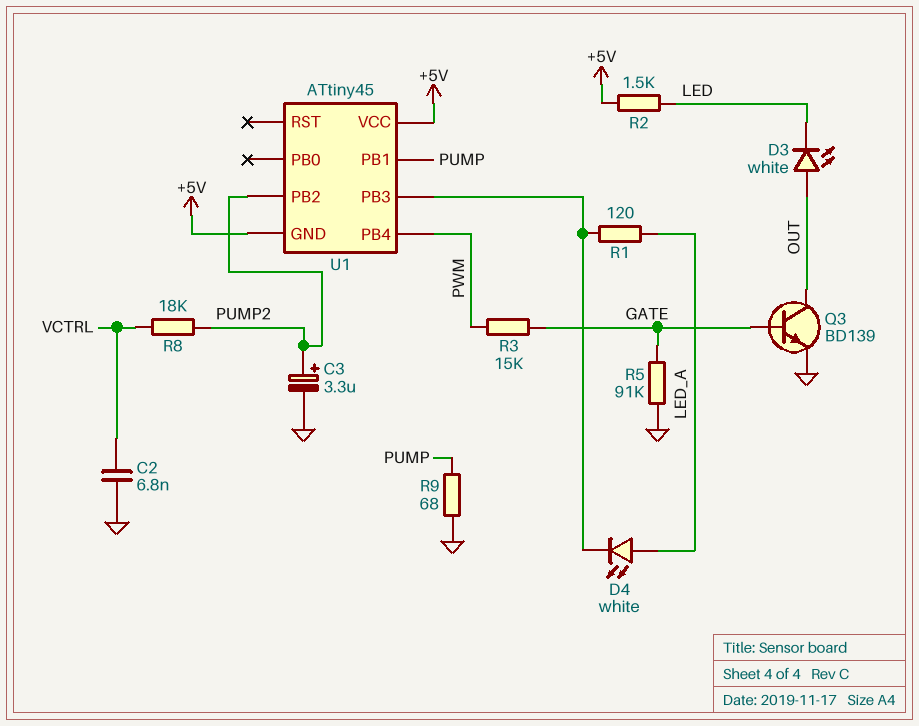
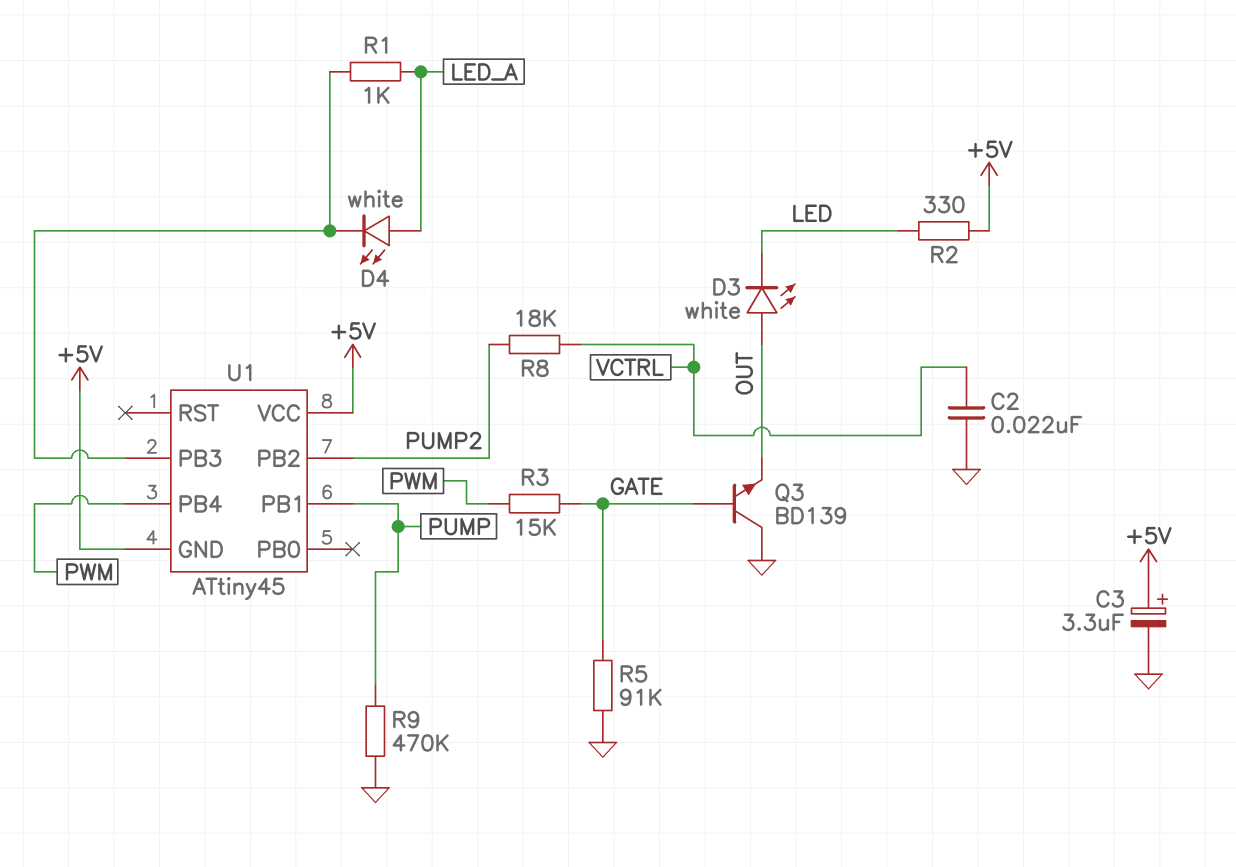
C2: 6.8nF (GND, VCTRL) -> 22nF (GND, VCTRL)
C3: 3.3uF (plus PUMP2, minus GND) -> 3.3uF (plus +5V, minus GND)
Q3: NPN BD139 (B GATE, C OUT, E GND) -> NPN BD139 (B GATE, C GND, E OUT)
R1: 120 (LED_A, U1/PB3) -> 1k (LED_A, U1/PB3)
R2: 1.5k (+5V, LED) -> 330 (+5V, LED)
R9: 68 (GND, PUMP) -> 470k (GND, PUMP)

